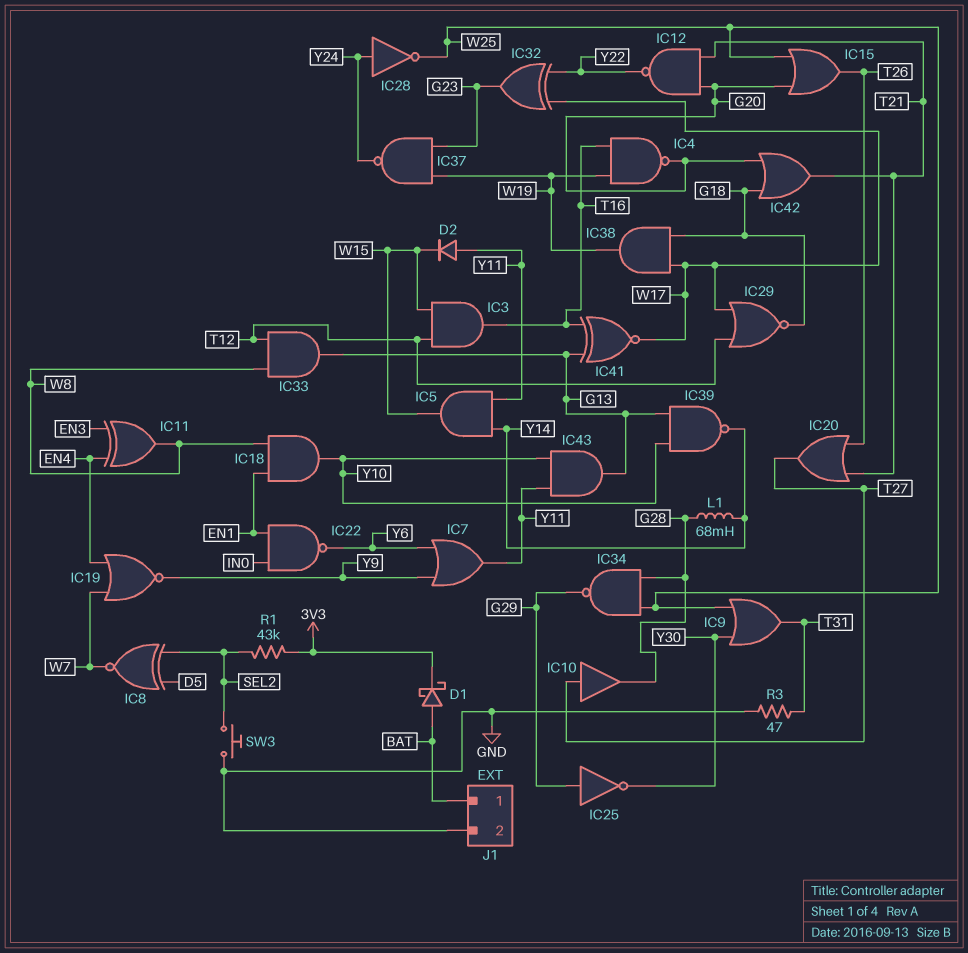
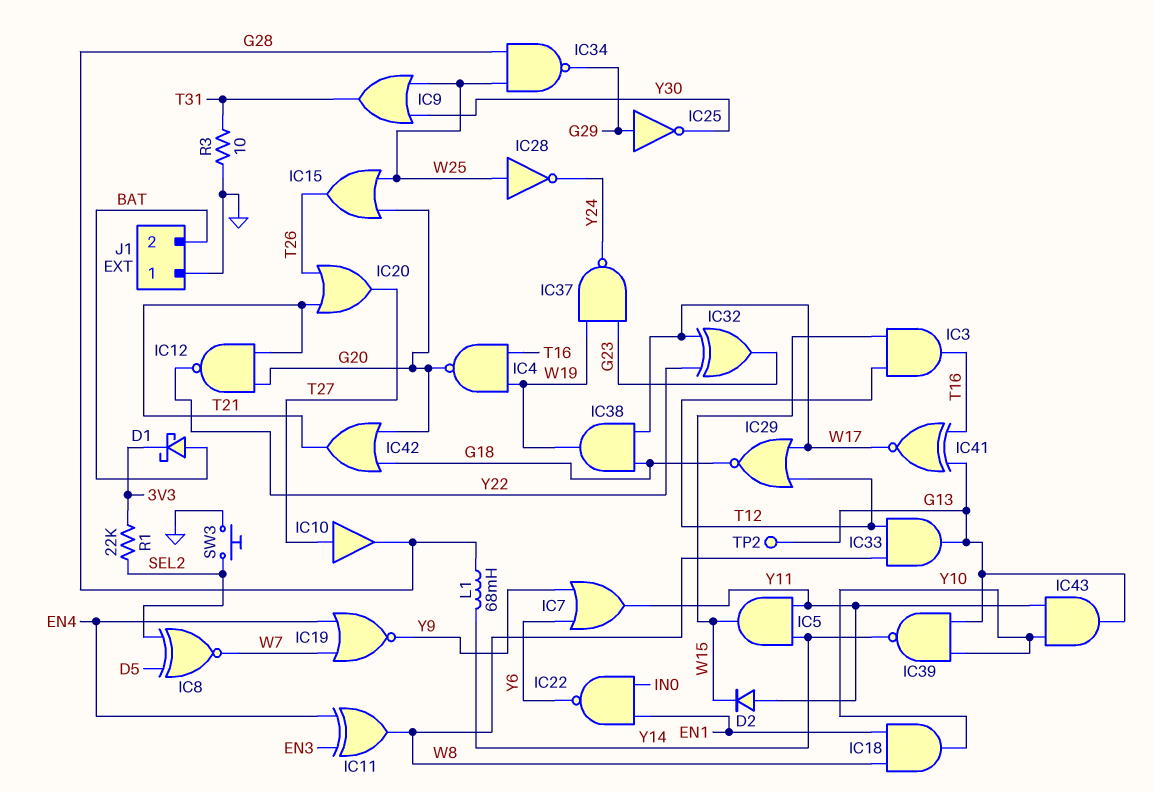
IC28: NOT (in Y24, out W25) -> NOT (in W25, out Y24)
J1 pin 1: BAT -> GND
J1 pin 2: GND -> BAT
R1: 43k (3V3, SEL2) -> 22k (3V3, SEL2)
R3: 47 (GND, T31) -> 10 (GND, T31)
TP2: none -> test point (G13)

